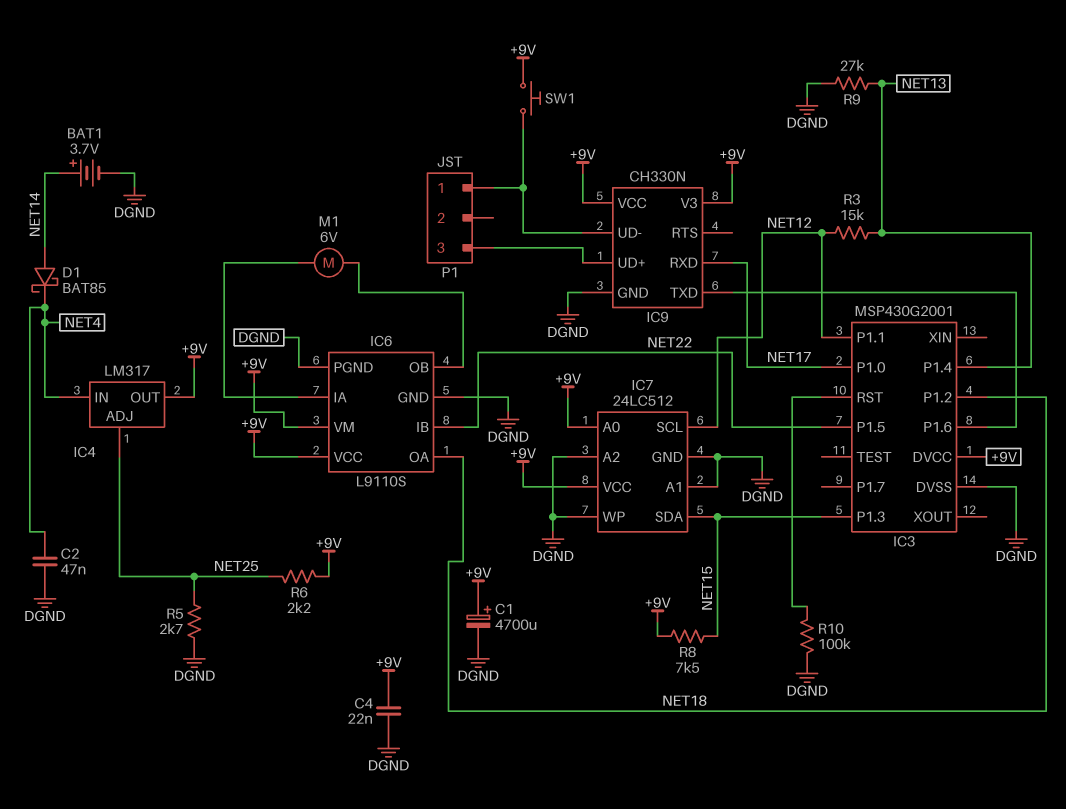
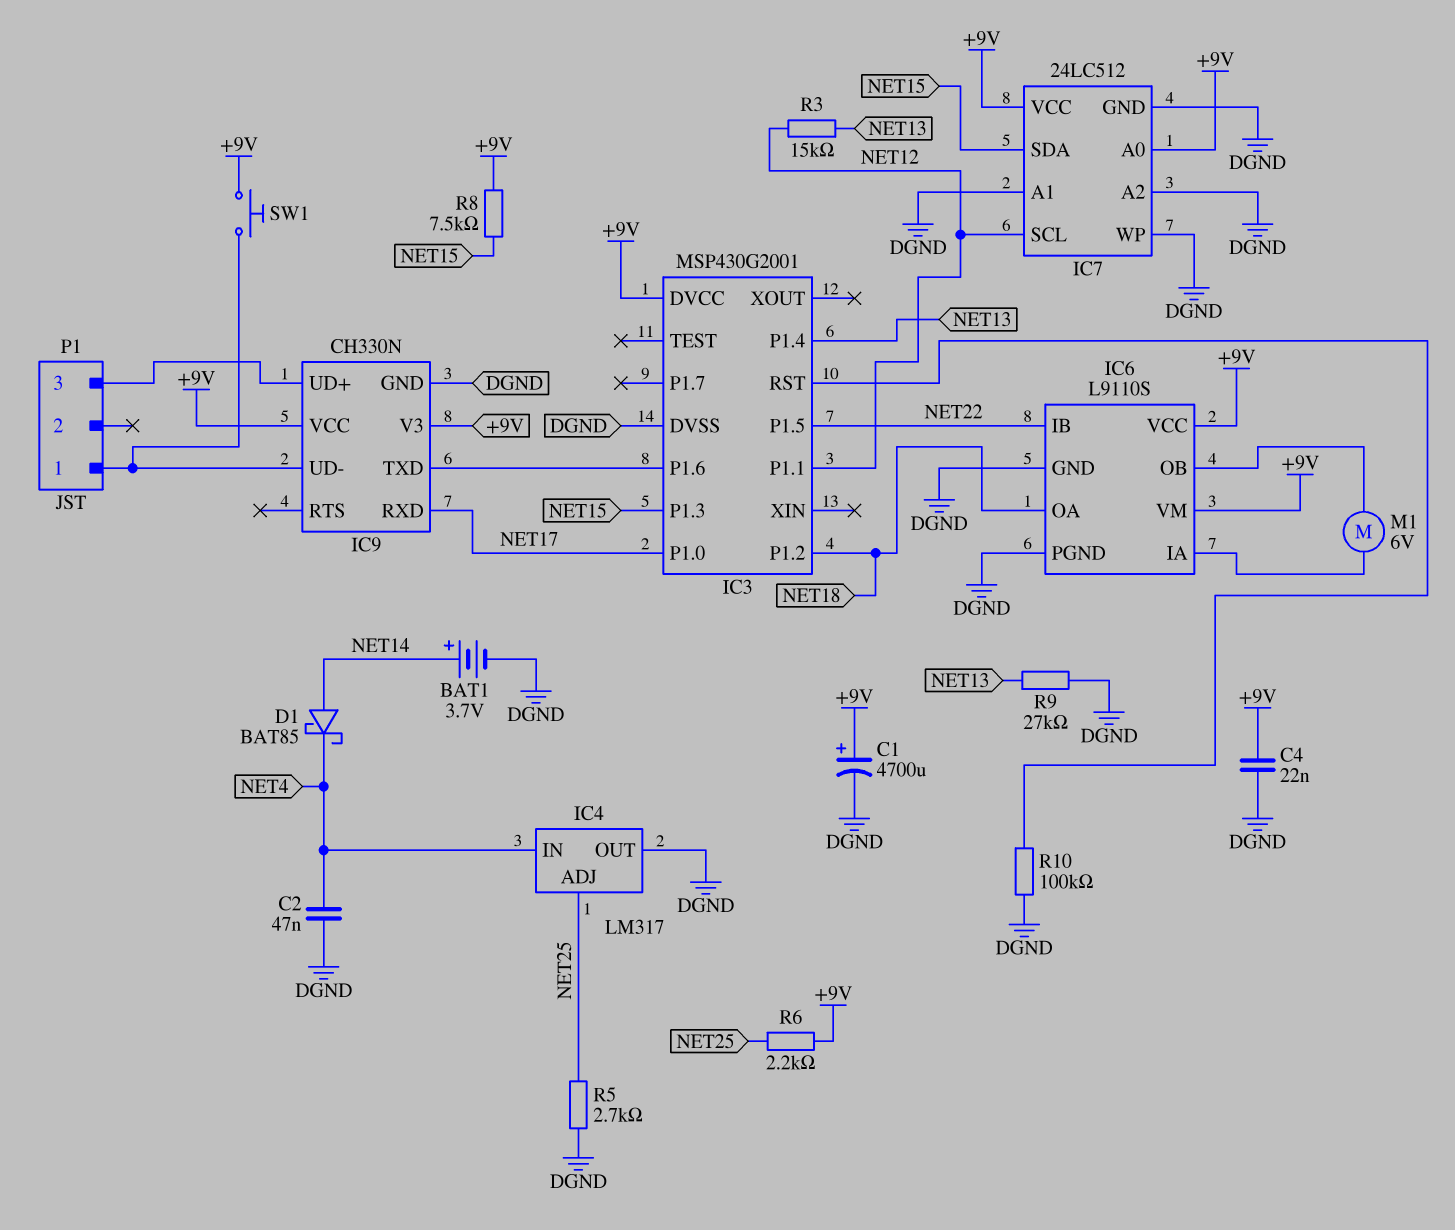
IC4 pin OUT: +9V -> DGND

